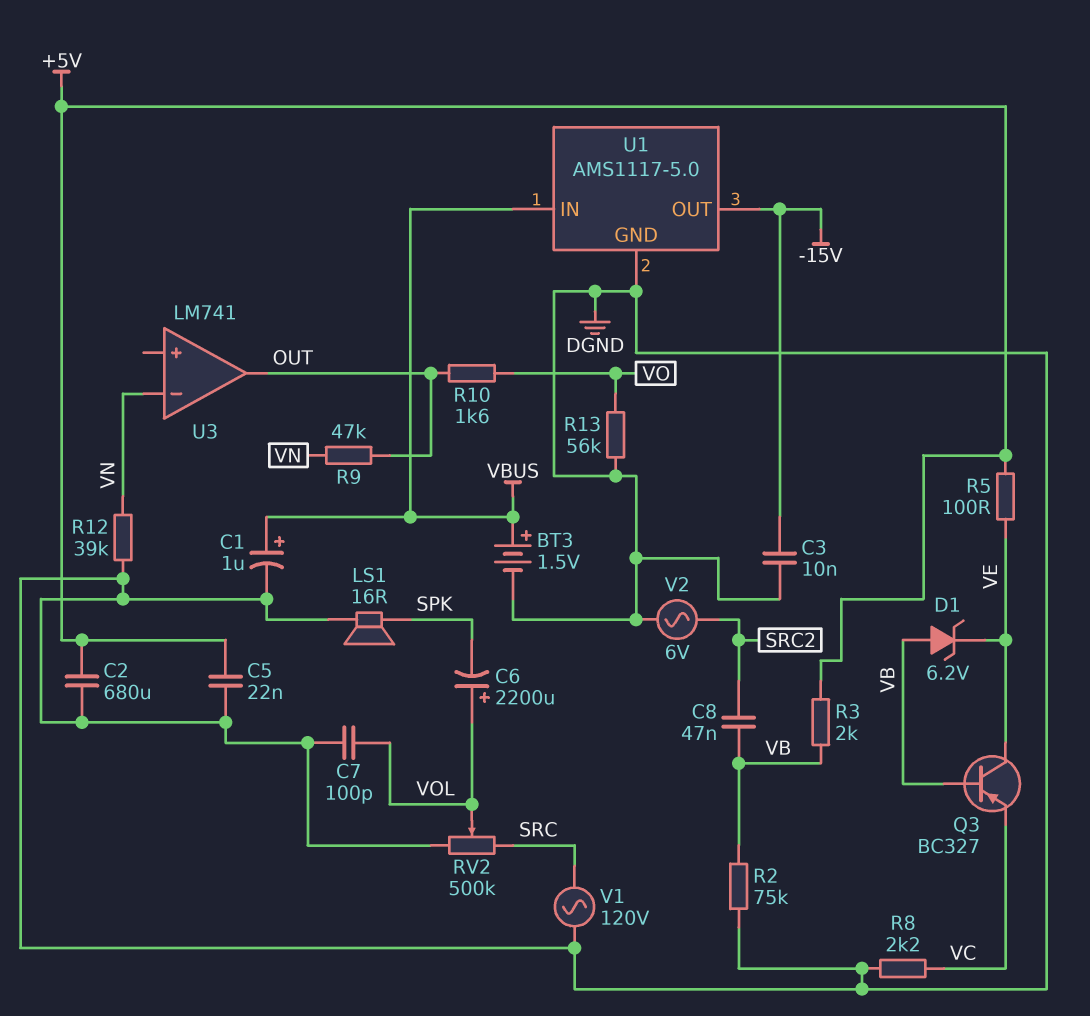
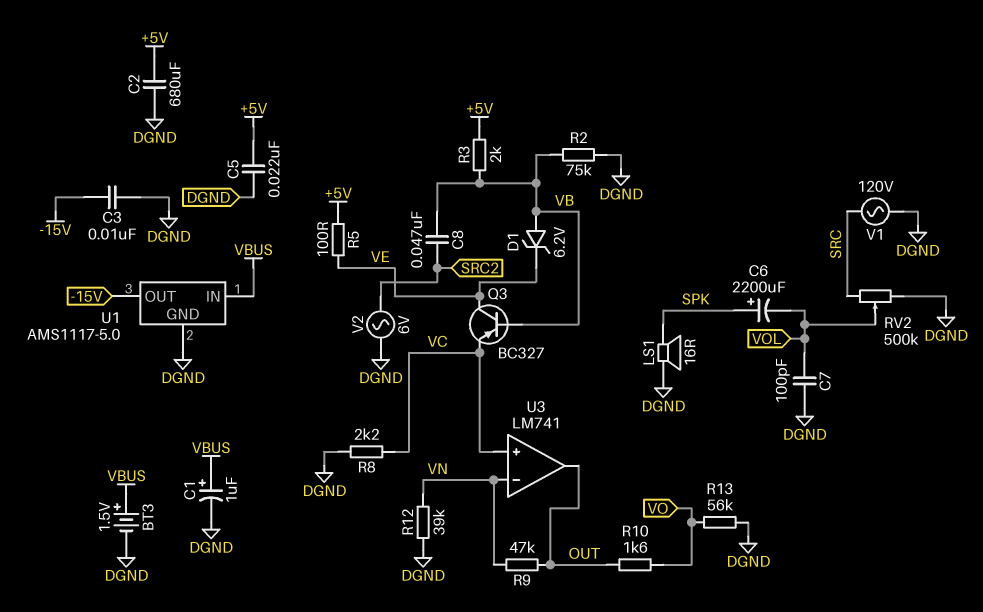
C6: 2200uF (plus VOL, minus SPK) -> 2200uF (plus SPK, minus VOL)
U3 pin in+: none -> VC

